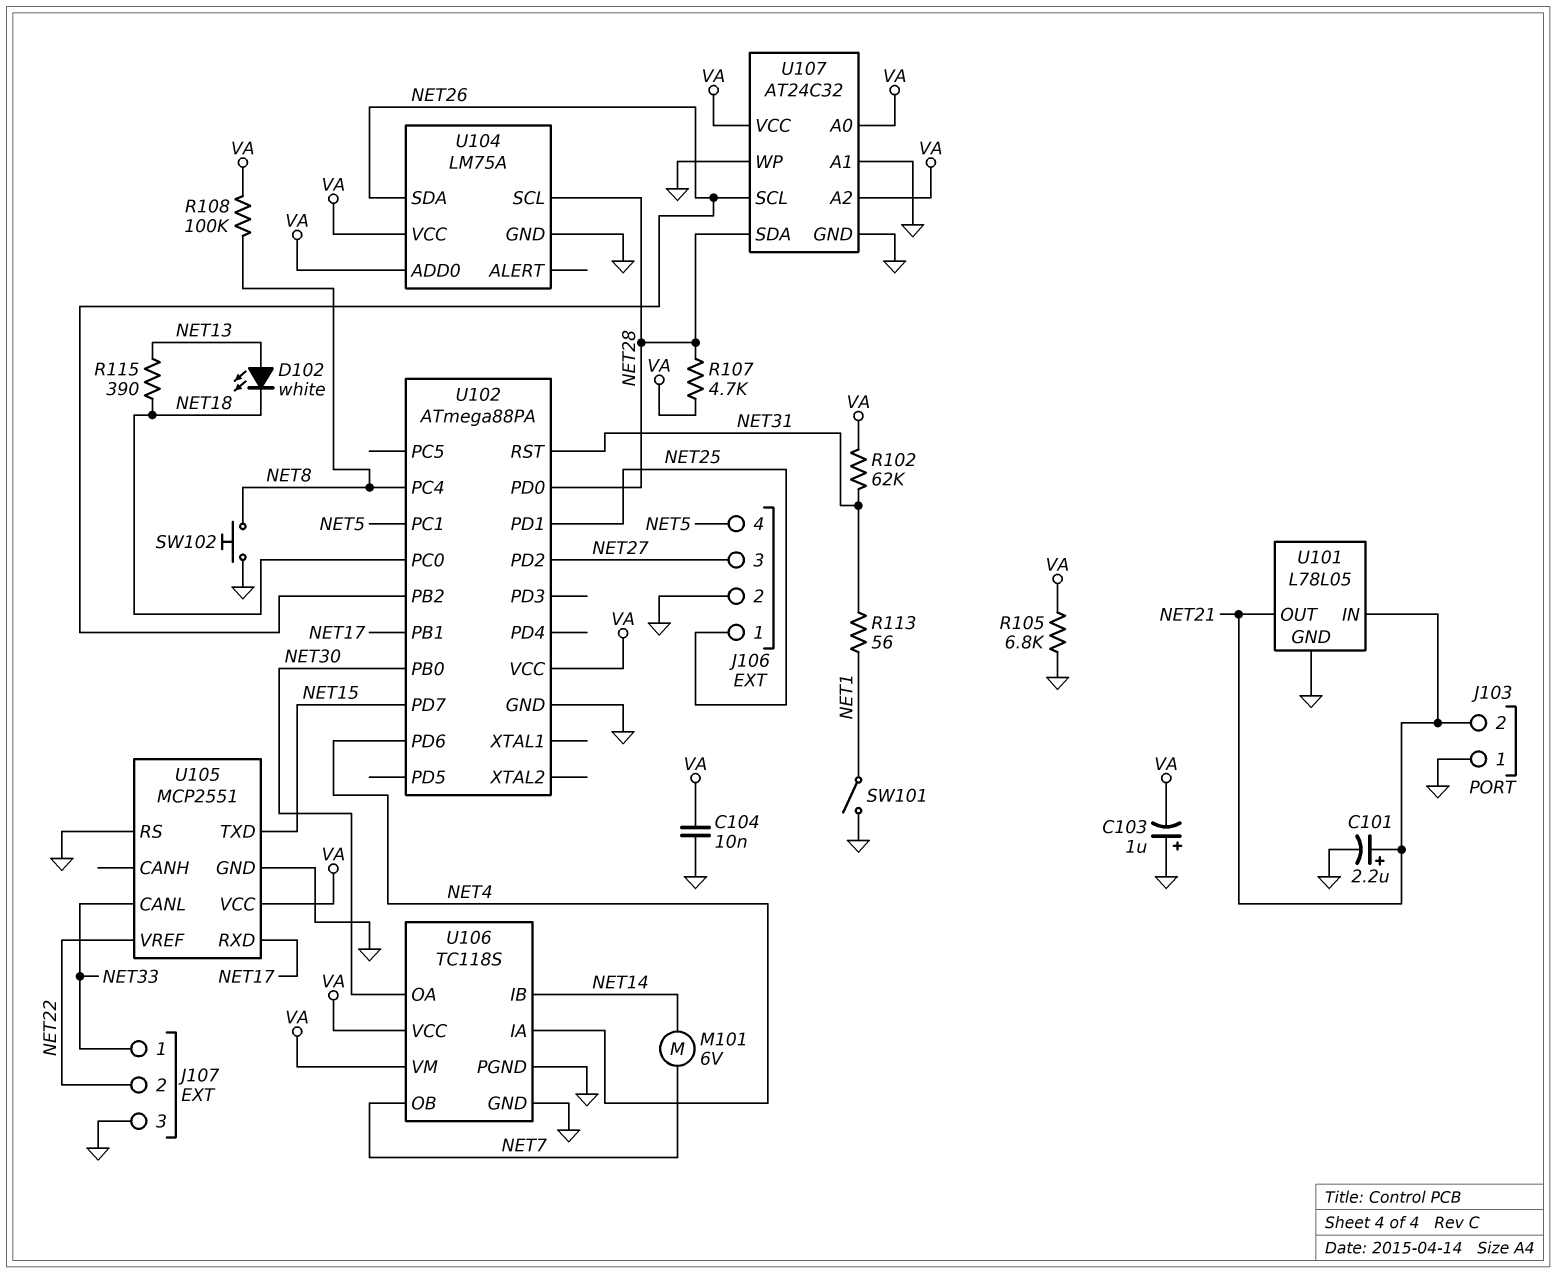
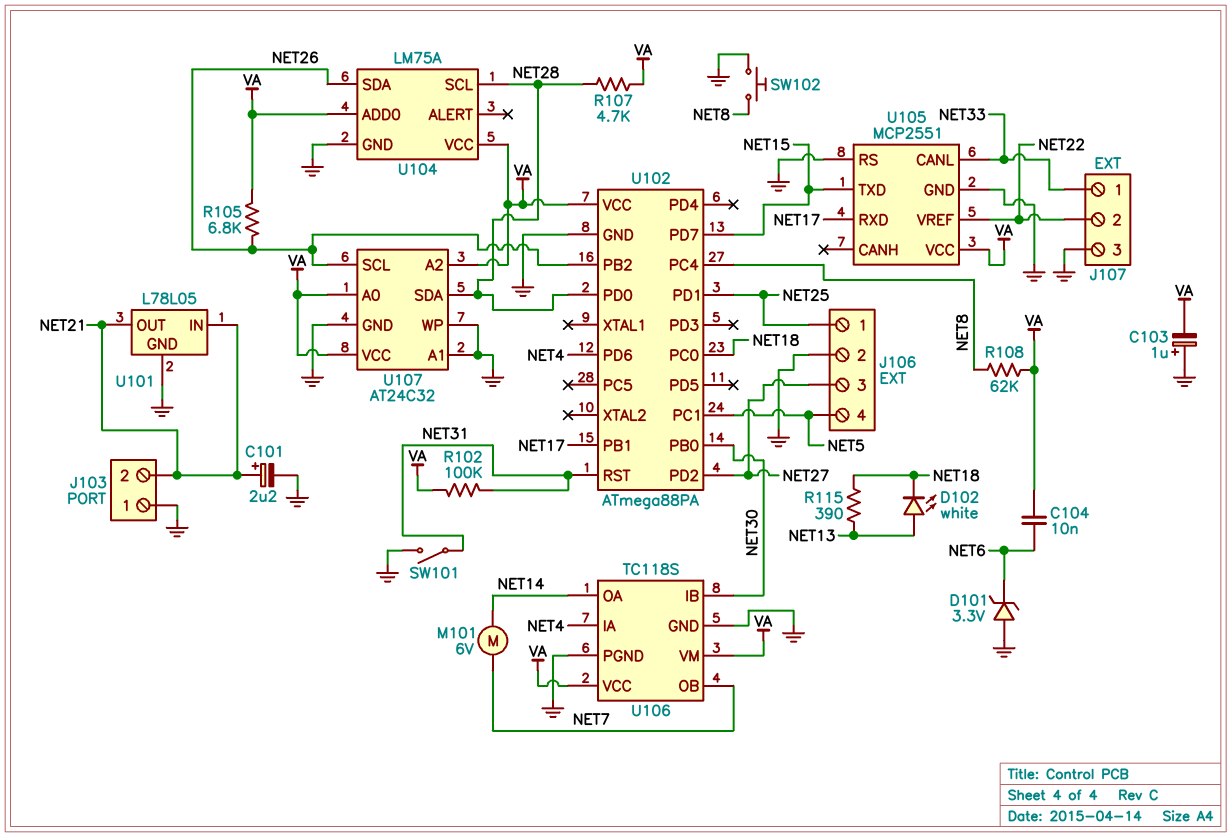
C104: 10nF (GND, VA) -> 10nF (NET6, VA)
D101: none -> zener 3.3V (A GND, K NET6)
R102: 62k (NET31, VA) -> 100k (NET31, VA)
R105: 6.8k (GND, VA) -> 6.8k (NET26, VA)
R108: 100k (NET8, VA) -> 62k (NET8, VA)
R113: 56 (NET1, NET31) -> none
SW101: switch (GND, NET1) -> switch (GND, NET31)
U106 pin IB: NET14 -> NET30
U106 pin OA: NET30 -> NET14

